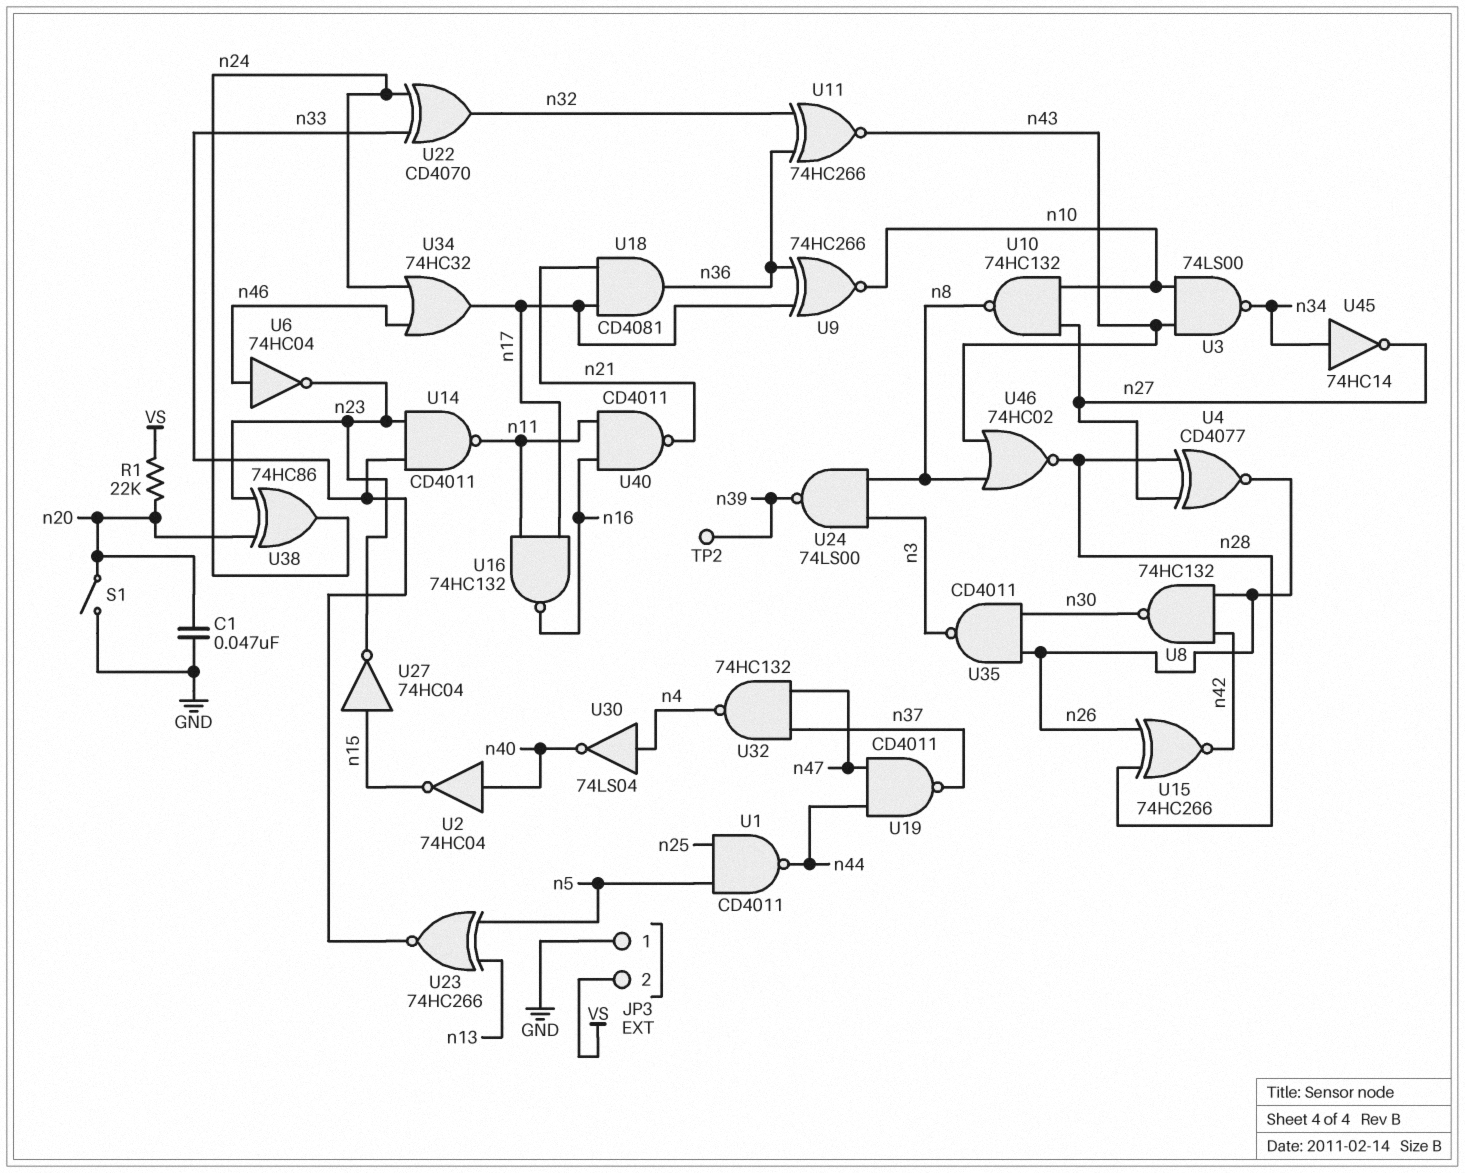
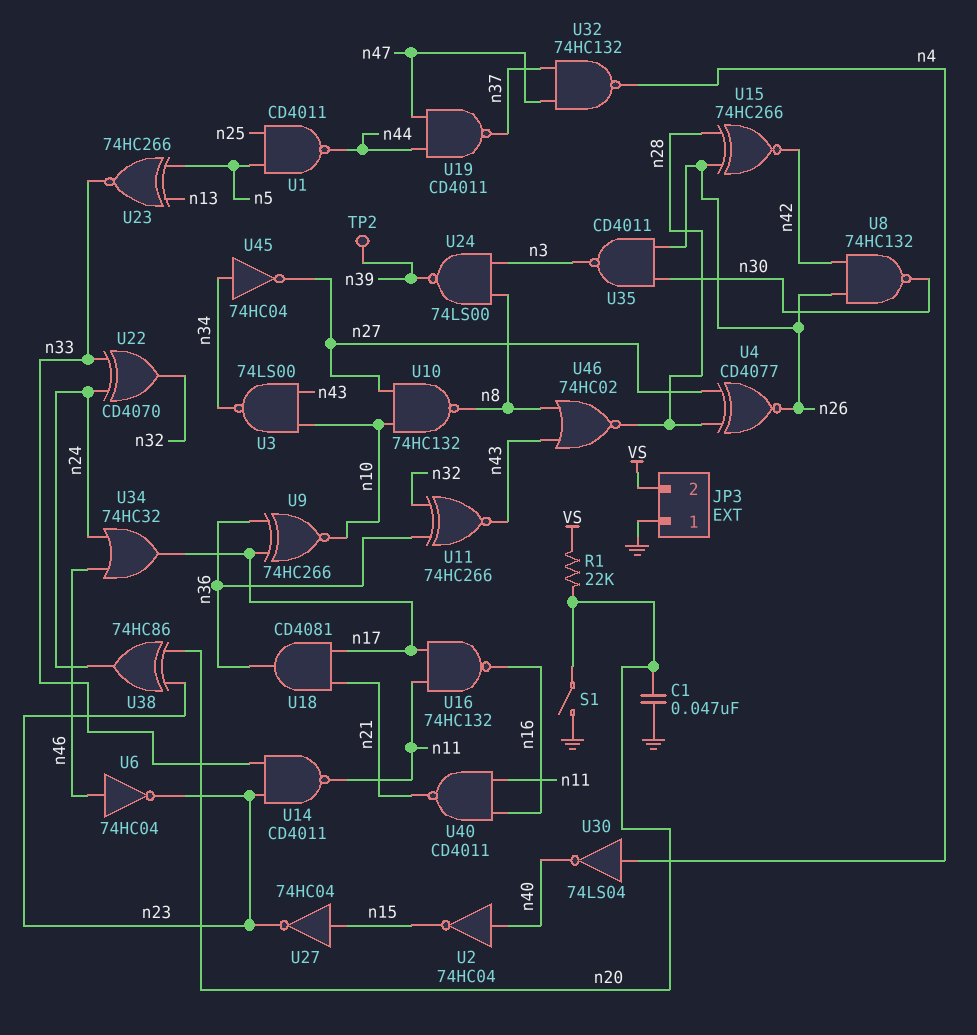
U45: NOT 74HC14 (in n34, out n27) -> NOT 74HC04 (in n34, out n27)

